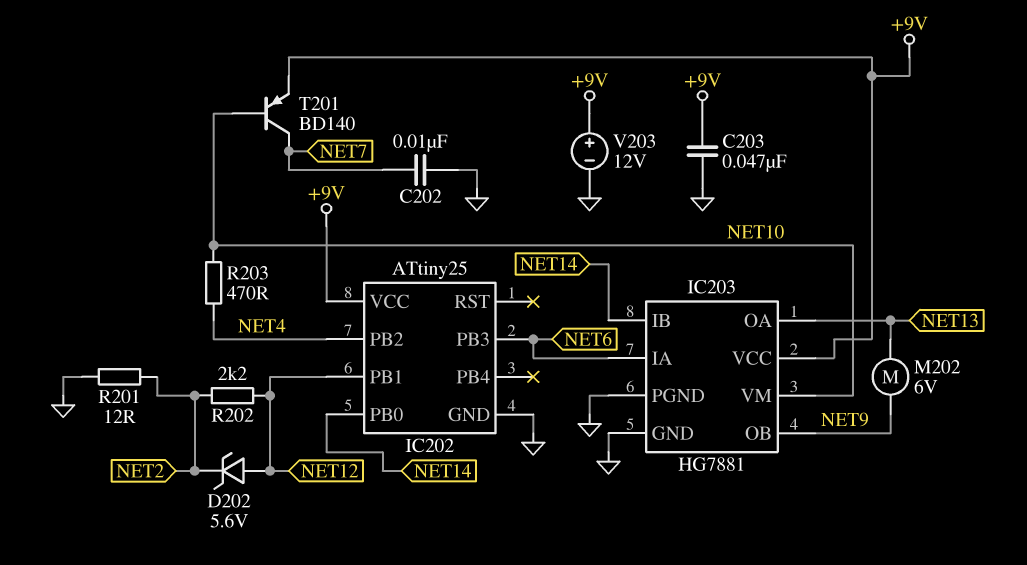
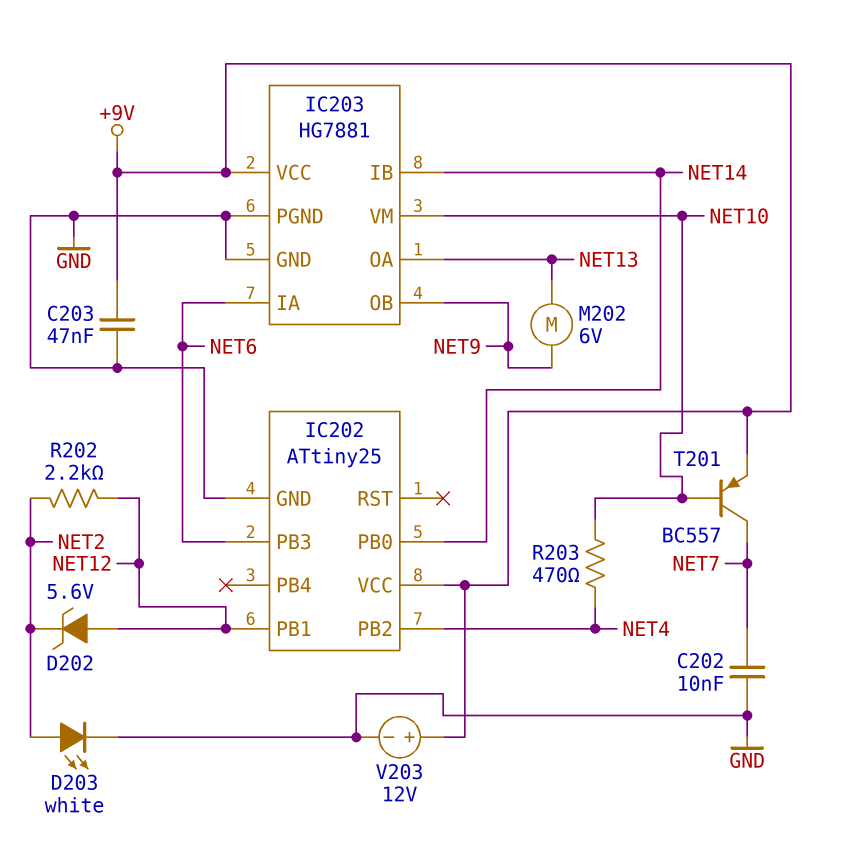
D203: none -> LED white (A NET2, K GND)
R201: 12 (GND, NET2) -> none
T201: PNP BD140 (B NET10, C NET7, E +9V) -> PNP BC557 (B NET10, C NET7, E +9V)

